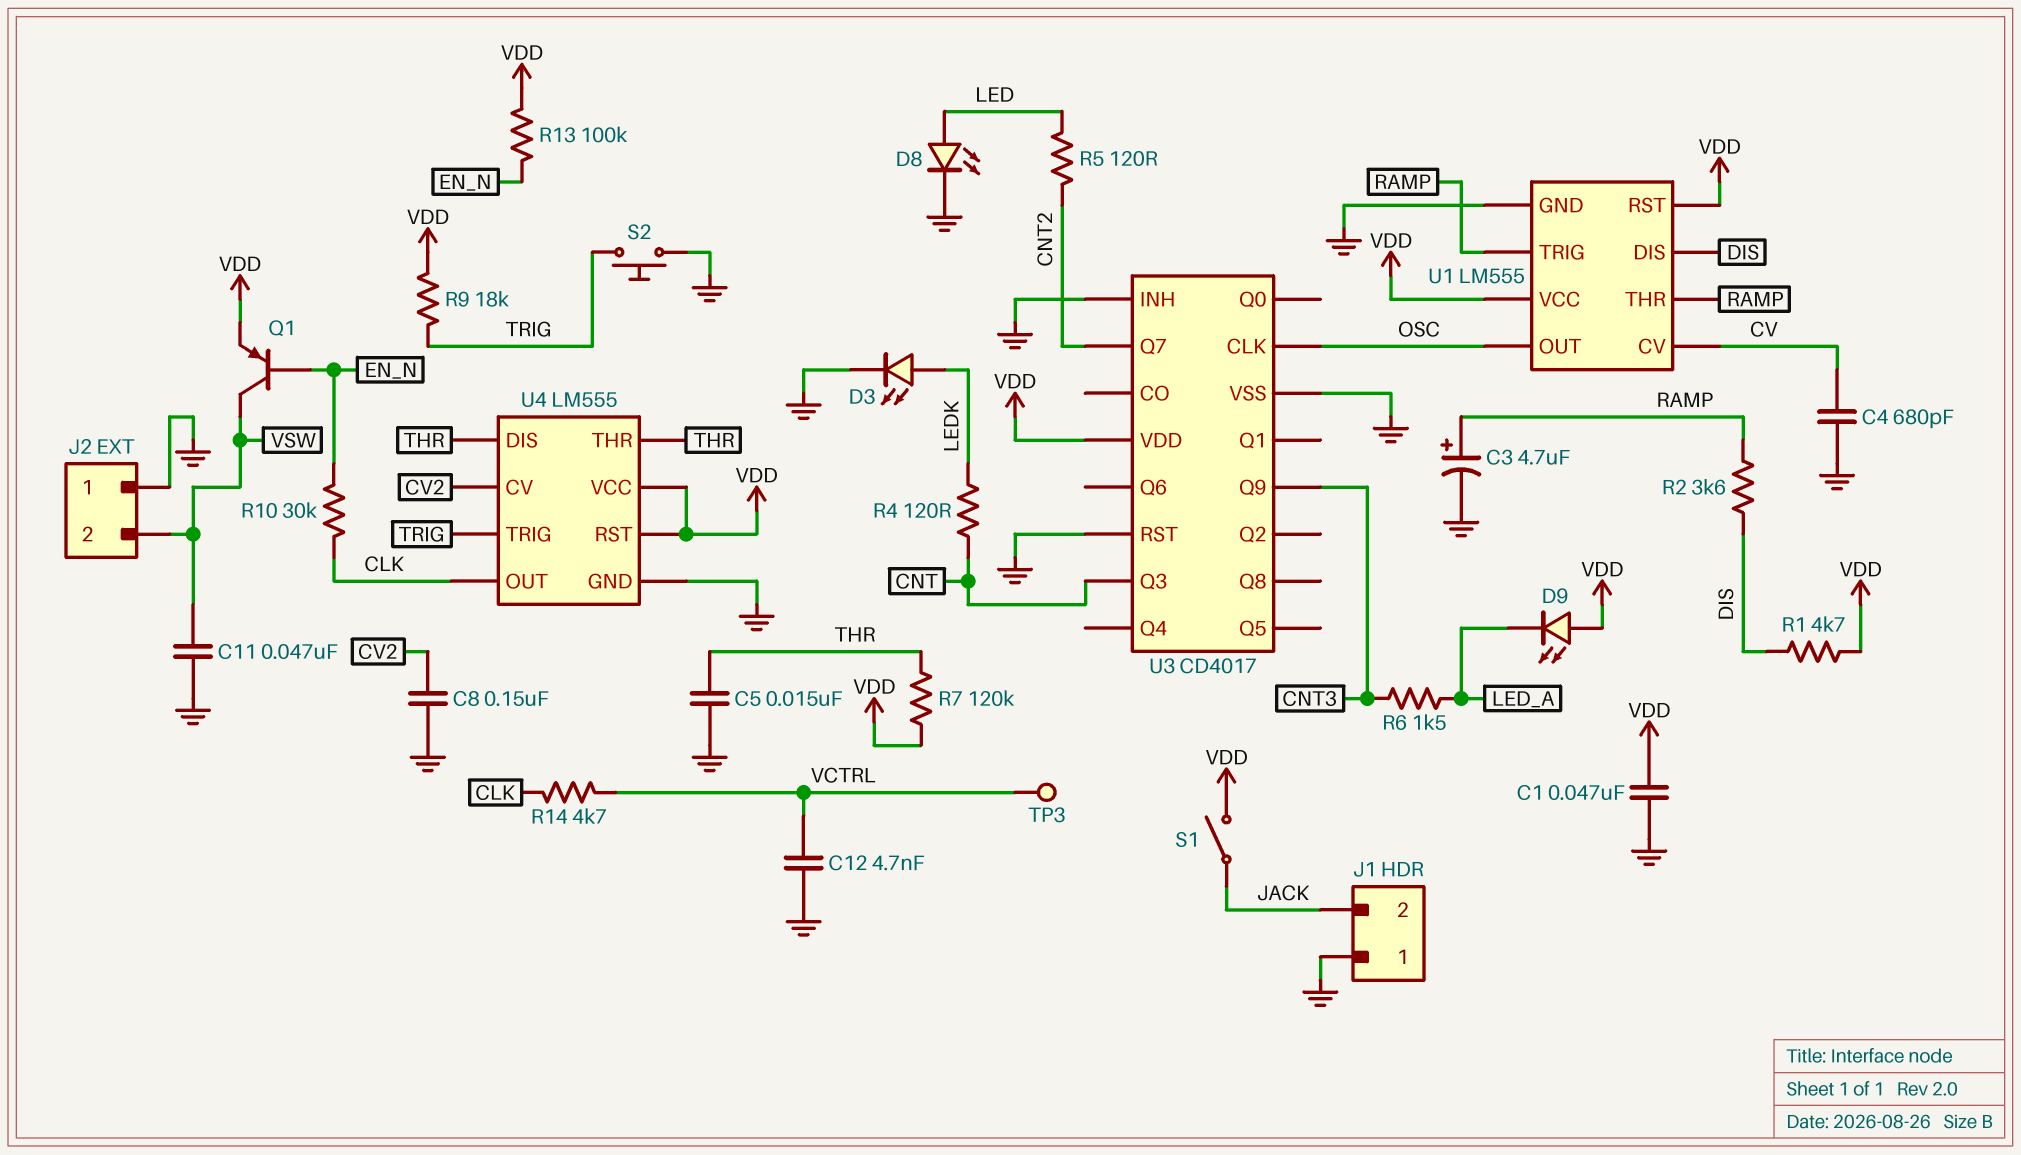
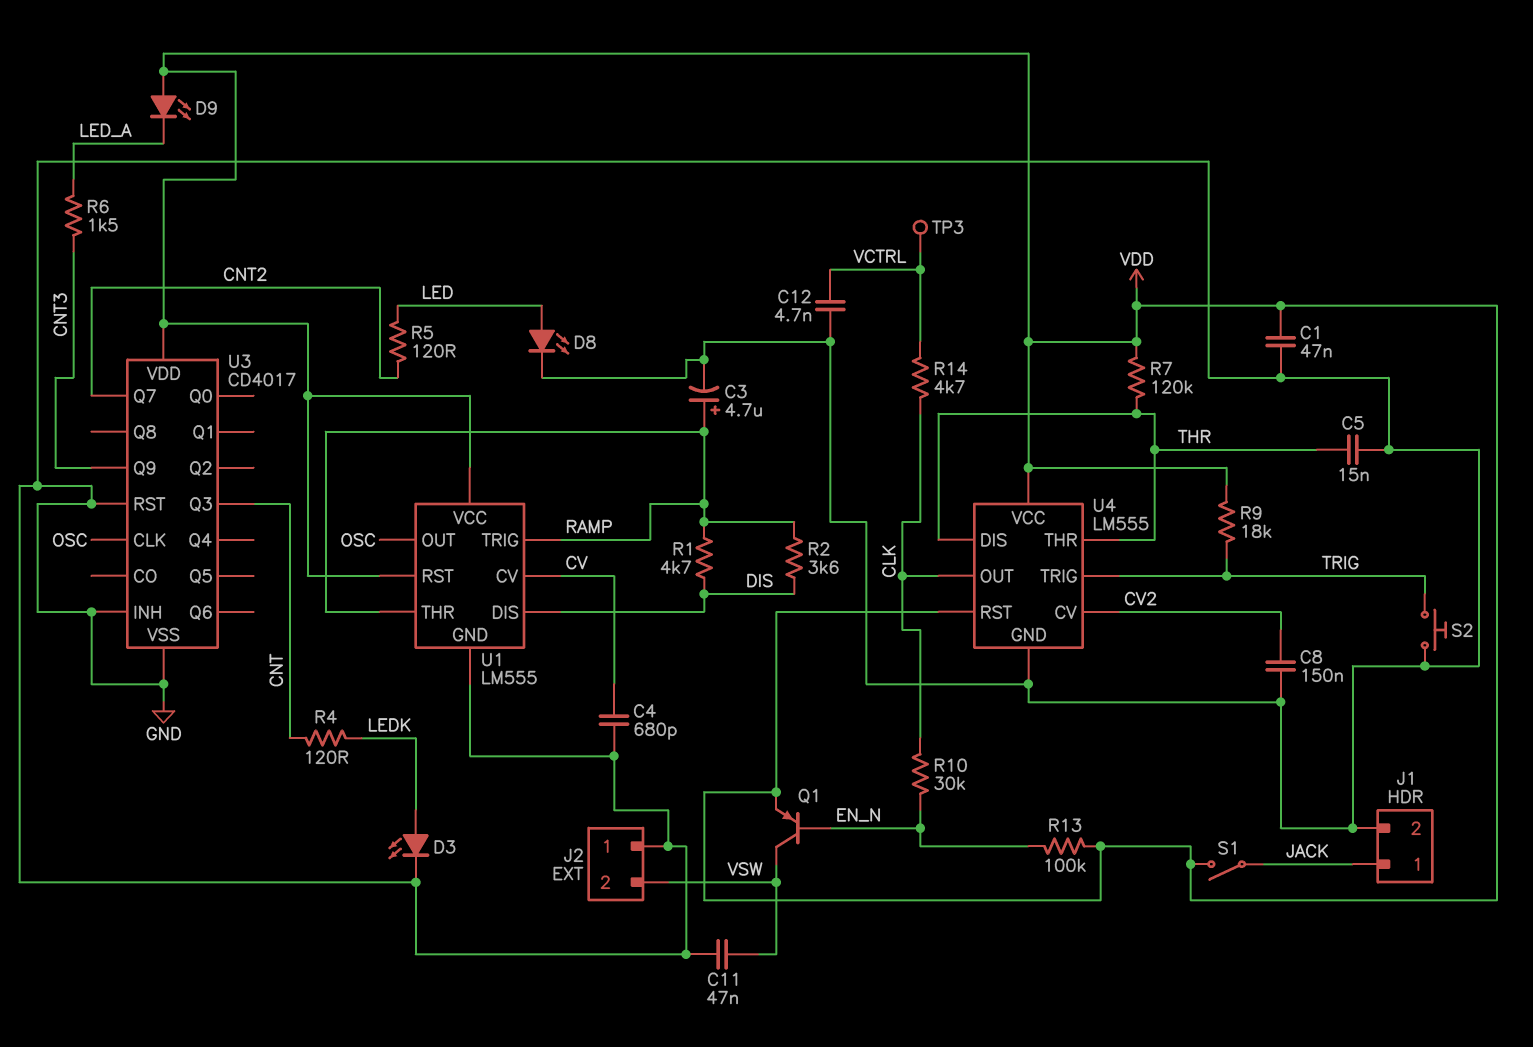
J1 pin 1: GND -> JACK
J1 pin 2: JACK -> GND
R1: 4.7k (DIS, VDD) -> 4.7k (DIS, RAMP)

